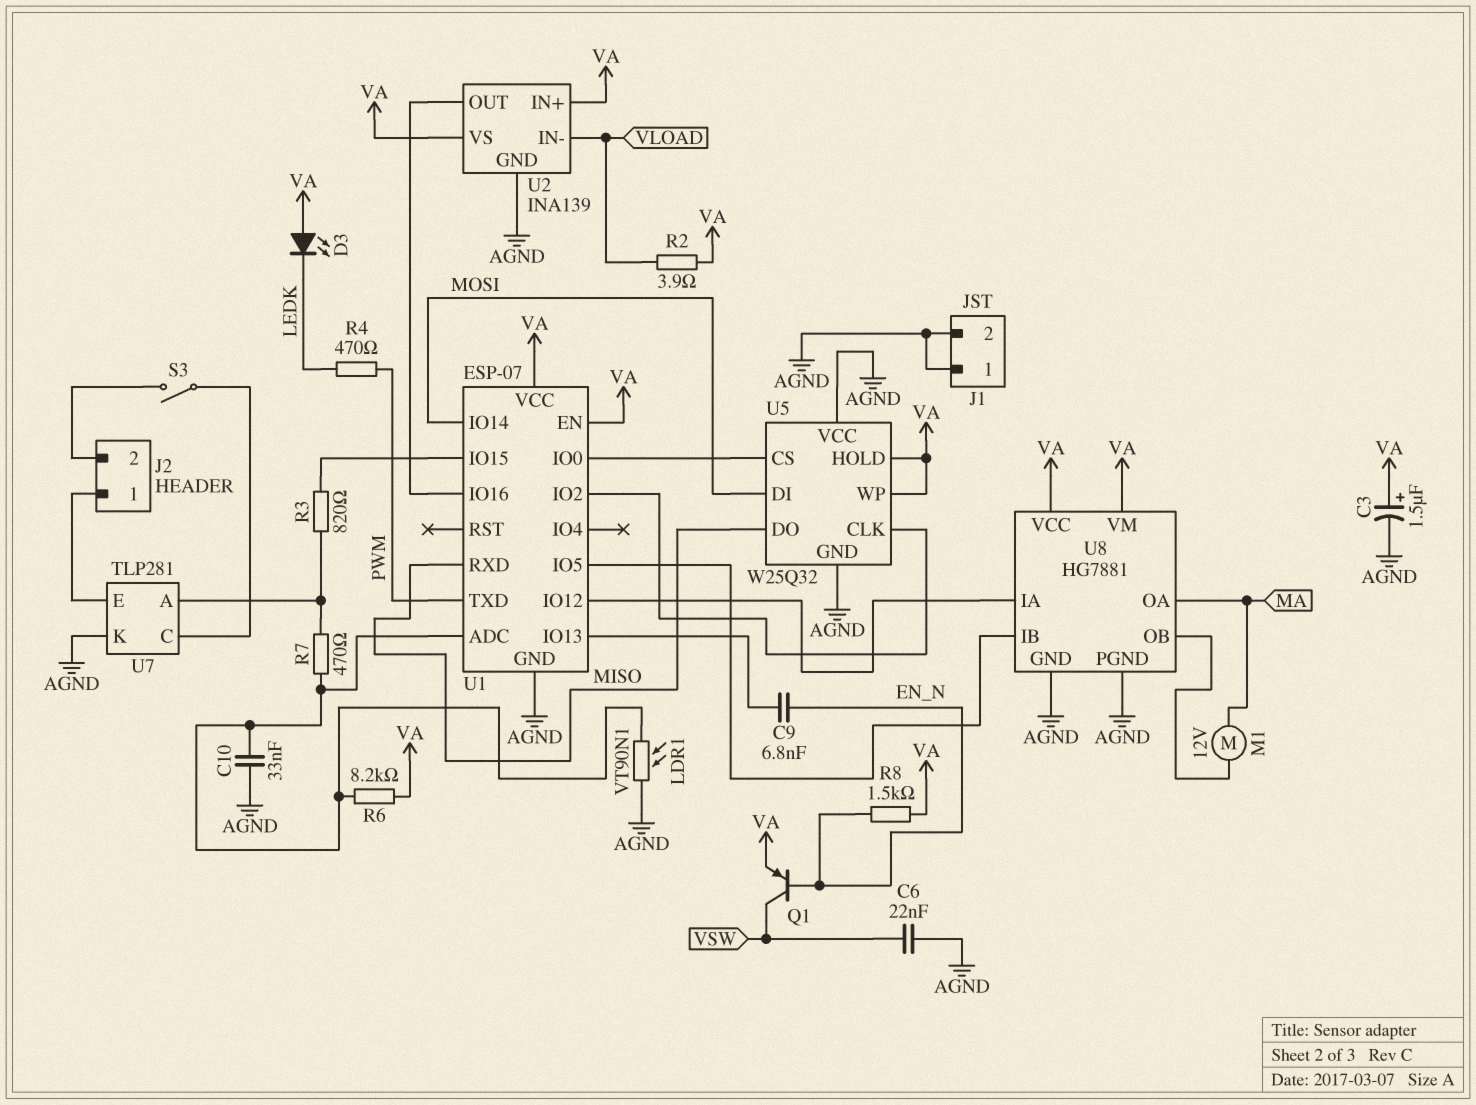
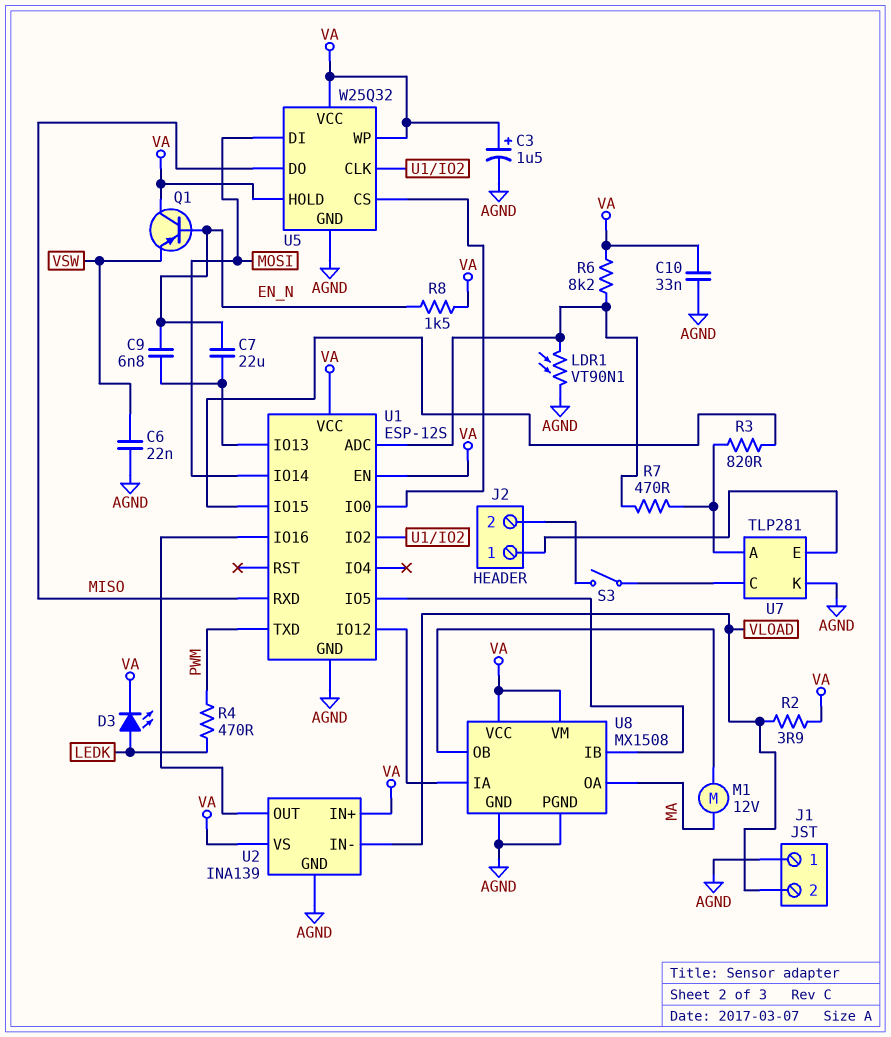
C7: none -> 22uF (EN_N, U1/IO13)
C10: 33nF (AGND, U1/ADC) -> 33nF (AGND, VA)
D3: LED (A VA, K LEDK) -> LED (A LEDK, K VA)
J1 pin 2: AGND -> VLOAD
Q1: PNP (B EN_N, C VSW, E VA) -> PNP (B EN_N, C VA, E VSW)
U1: ESP-07 -> ESP-12S
U5 pin VCC: AGND -> VA
U8: HG7881 -> MX1508

